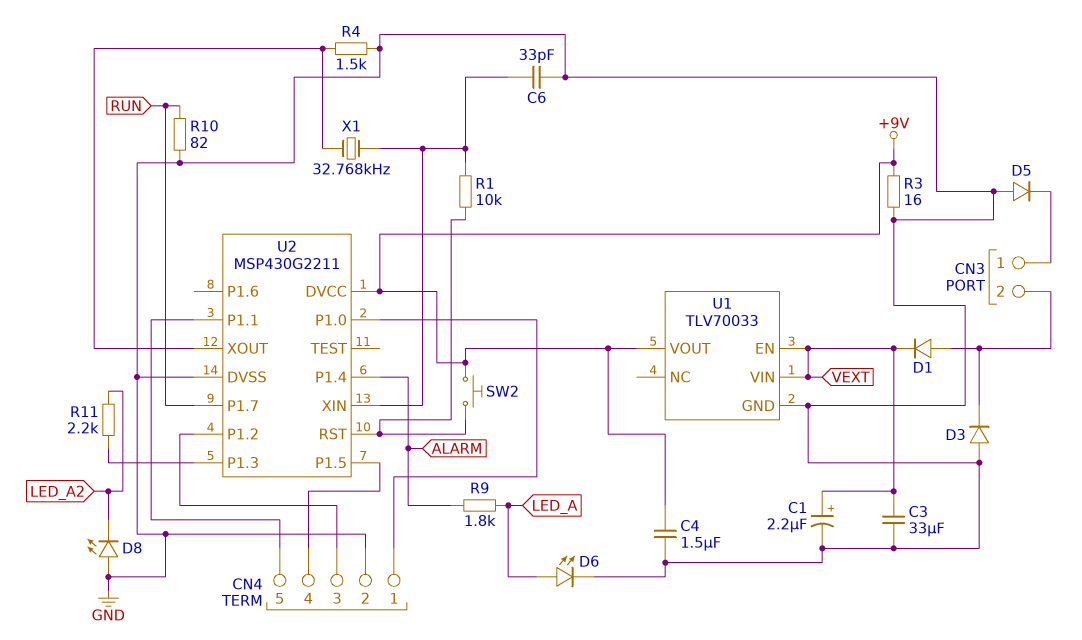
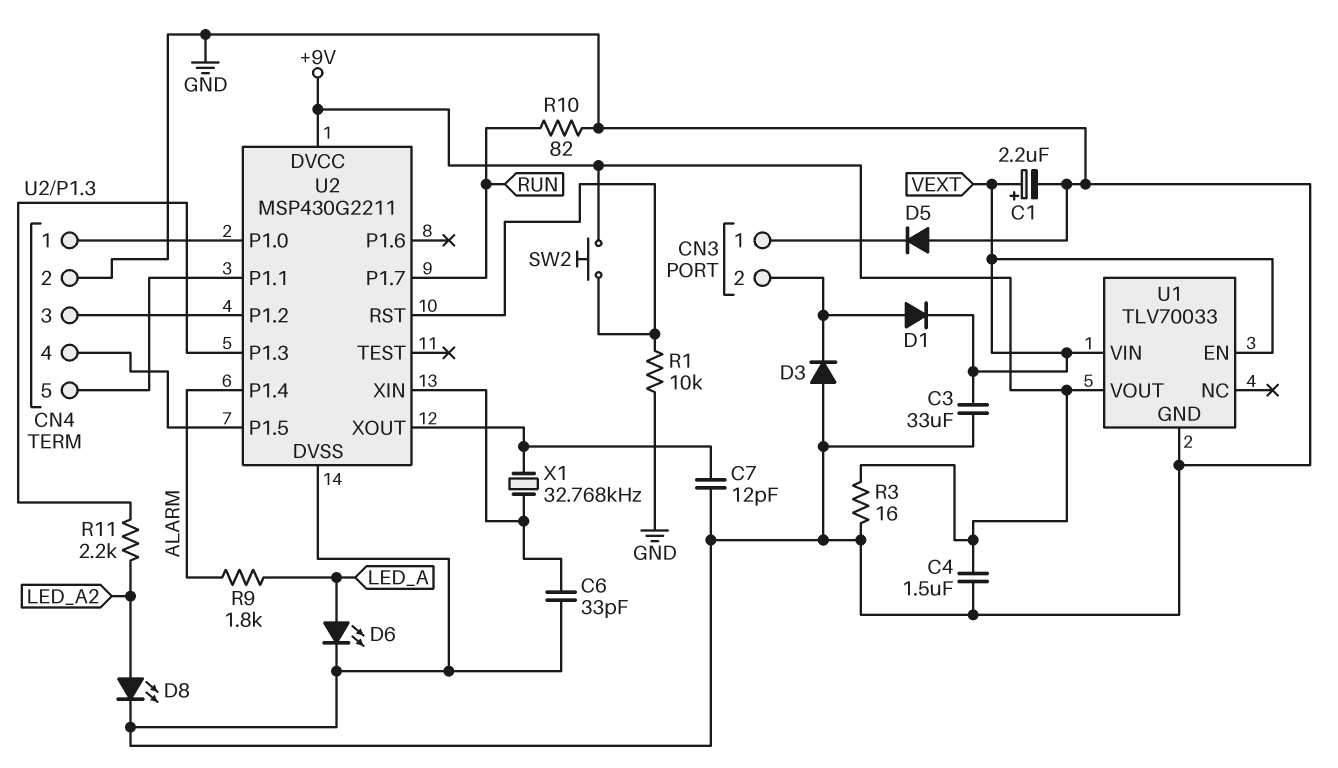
C7: none -> 12pF (GND, U2/XOUT)
D8: LED (A GND, K LED_A2) -> LED (A LED_A2, K GND)
R1: 10k (U2/RST, U2/XIN) -> 10k (GND, U2/RST)
R4: 1.5k (GND, U2/XOUT) -> none

